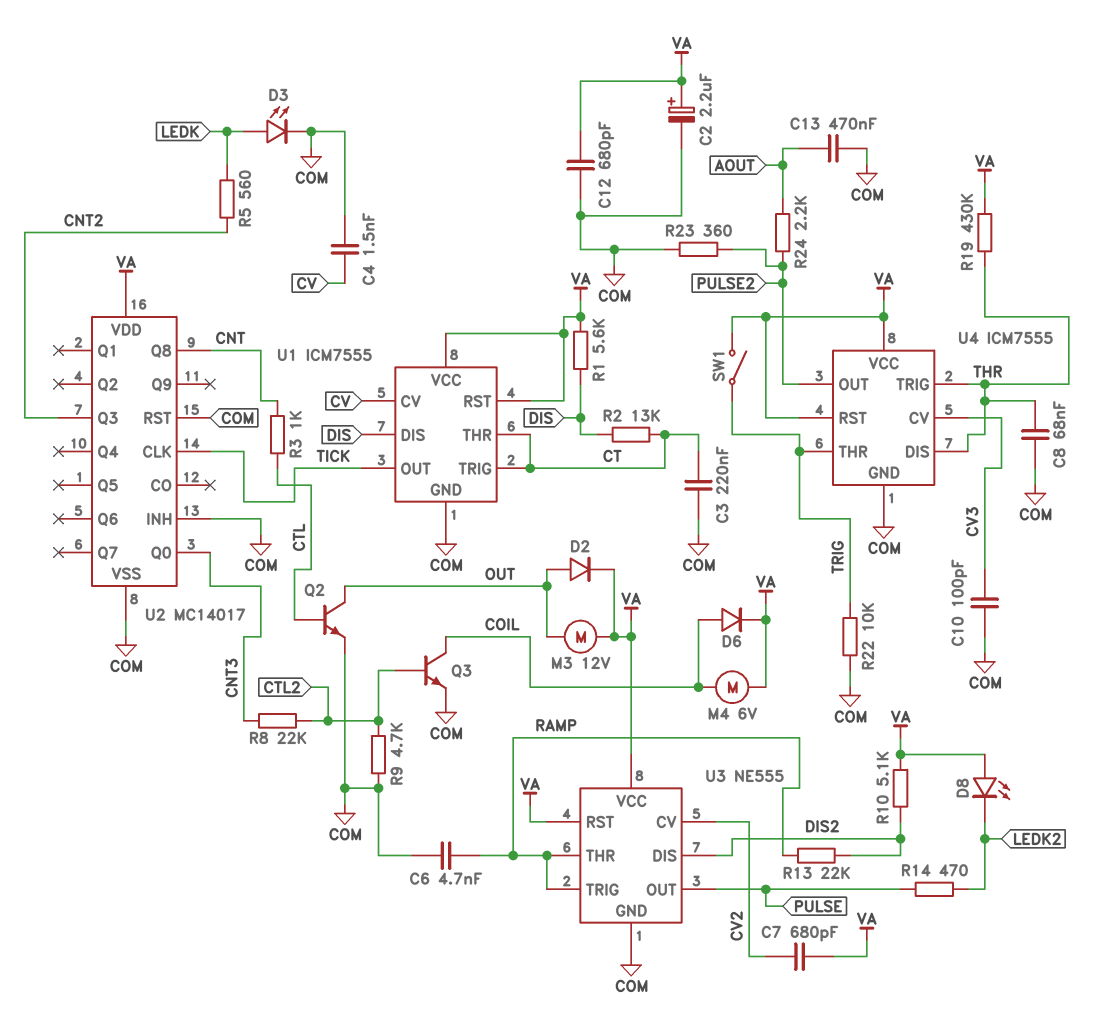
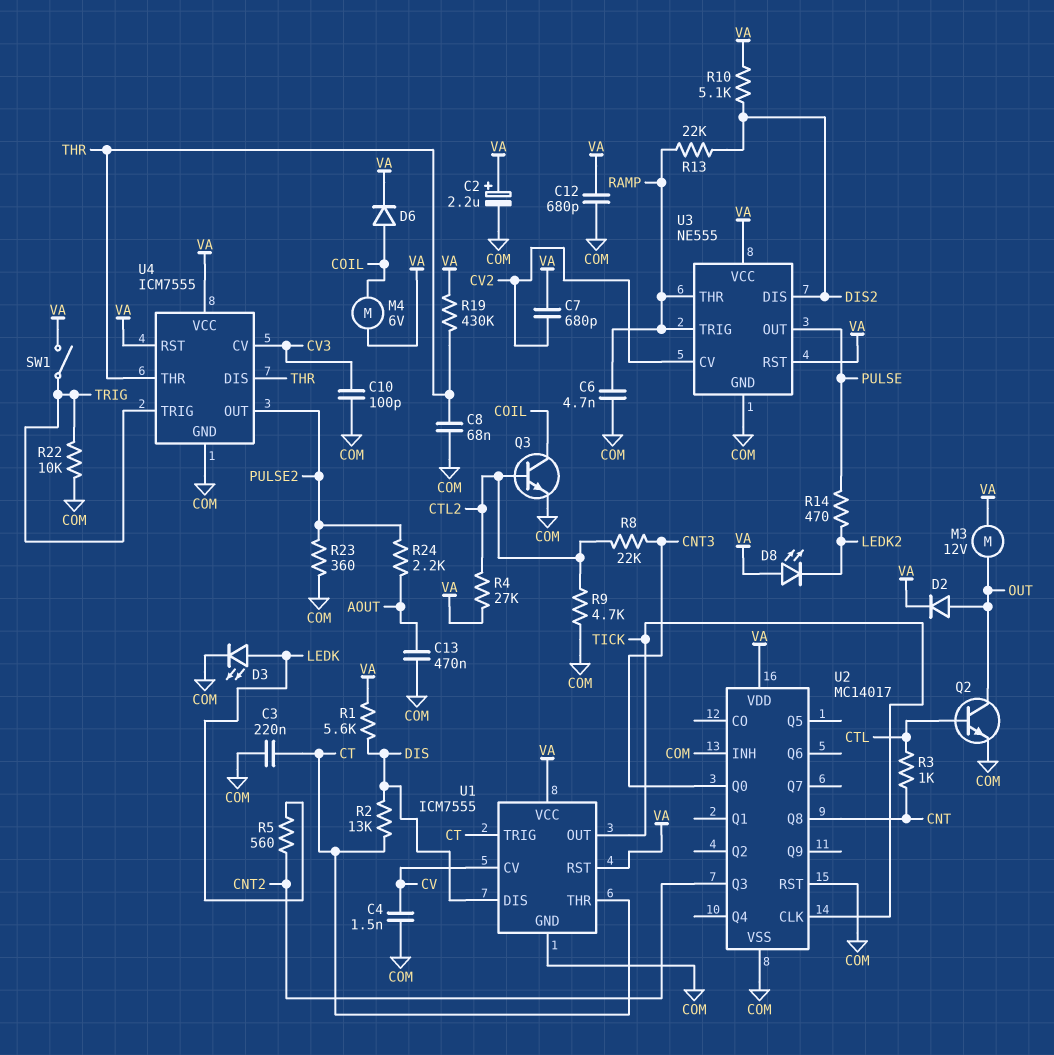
R4: none -> 27k (CTL2, VA)
U4 pin THR: TRIG -> THR
U4 pin TRIG: THR -> TRIG

